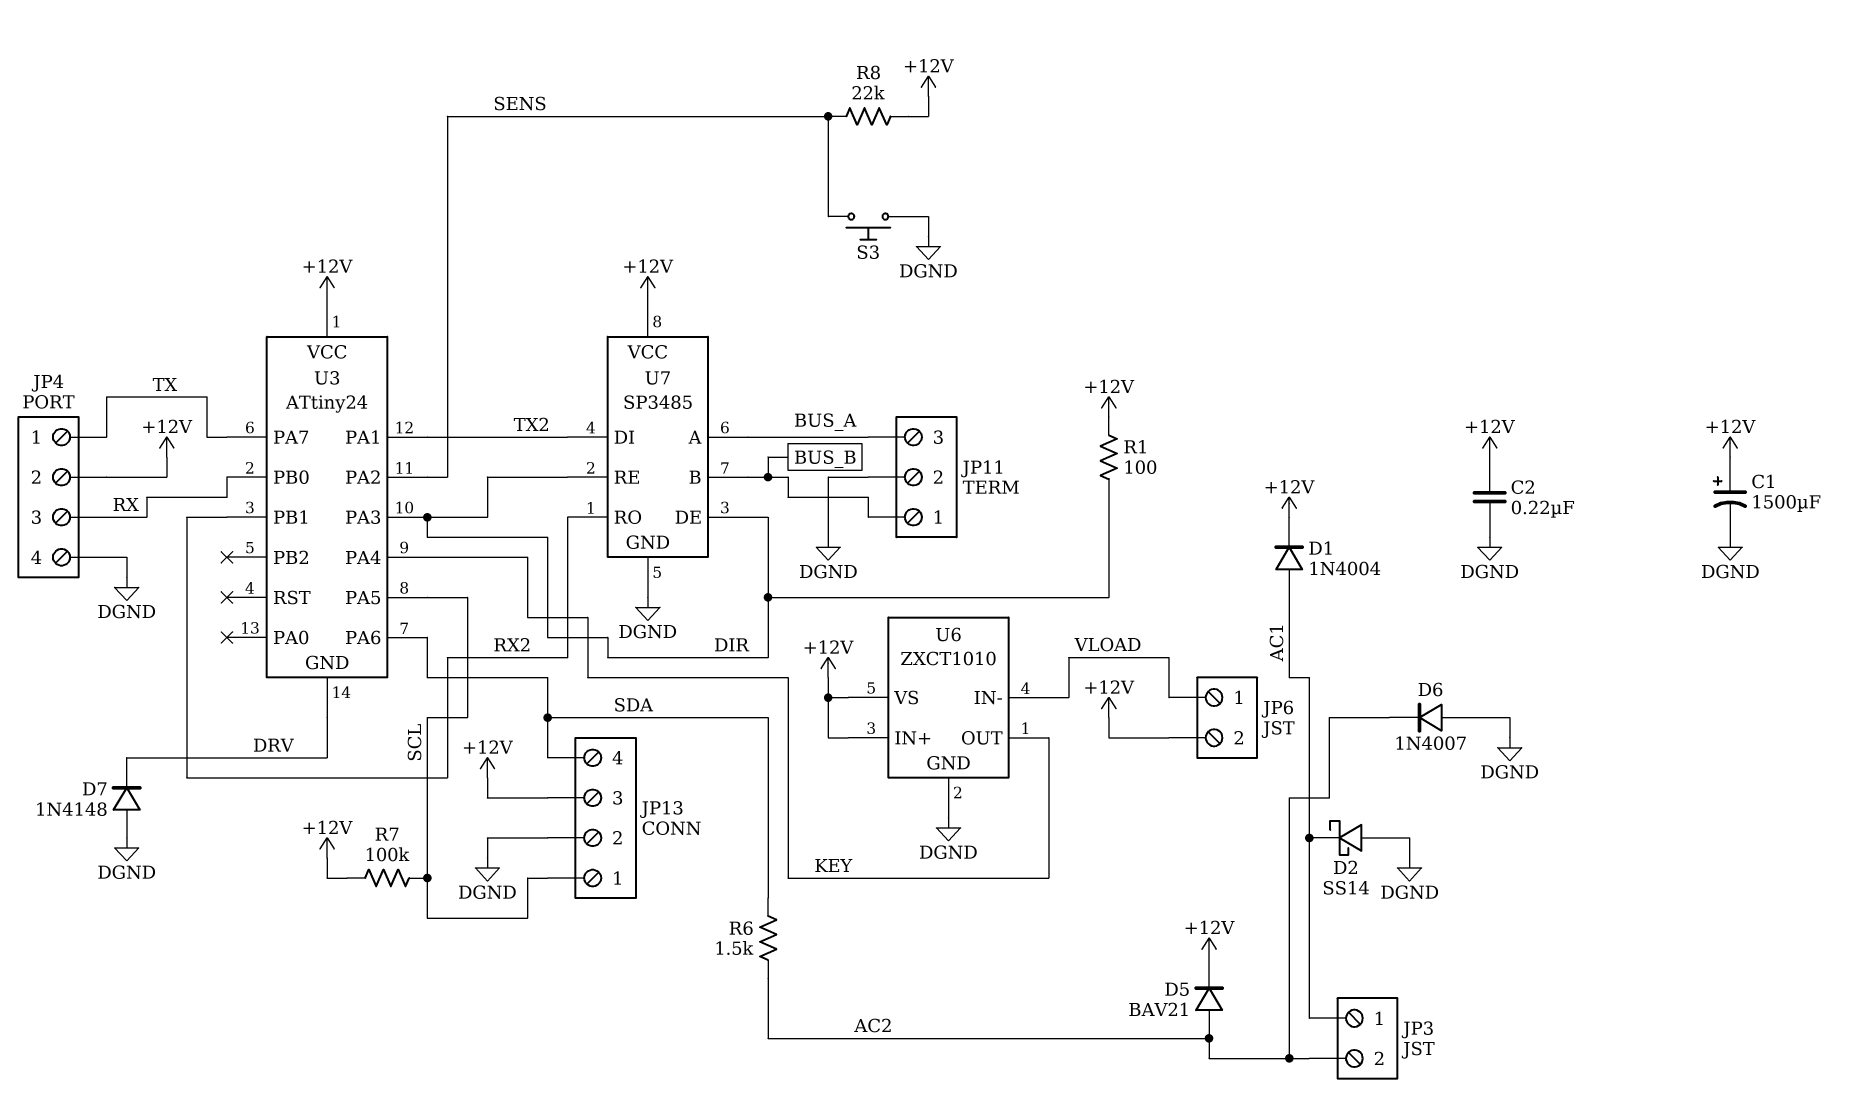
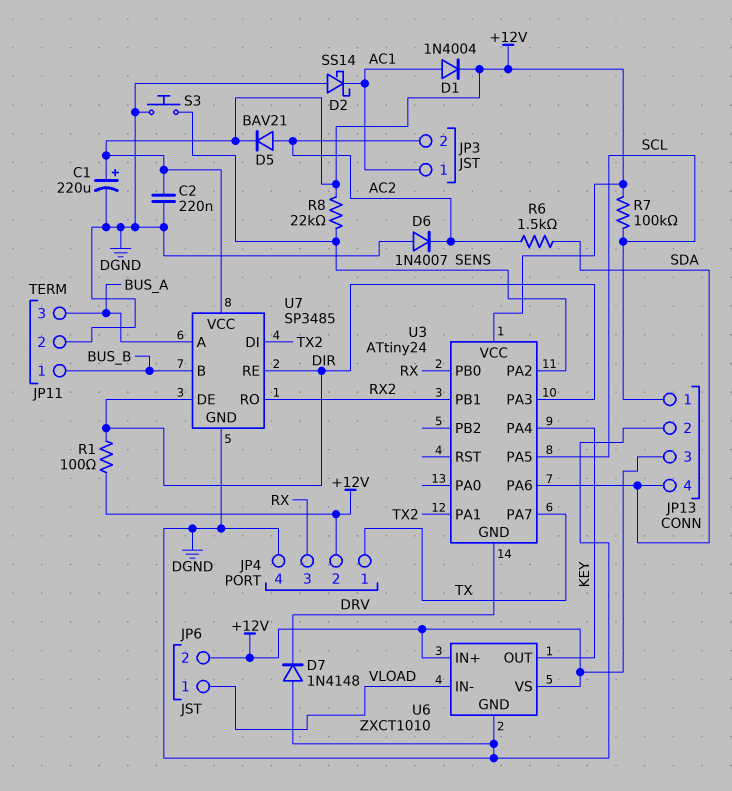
C1: 1500uF (plus +12V, minus DGND) -> 220uF (plus +12V, minus DGND)

